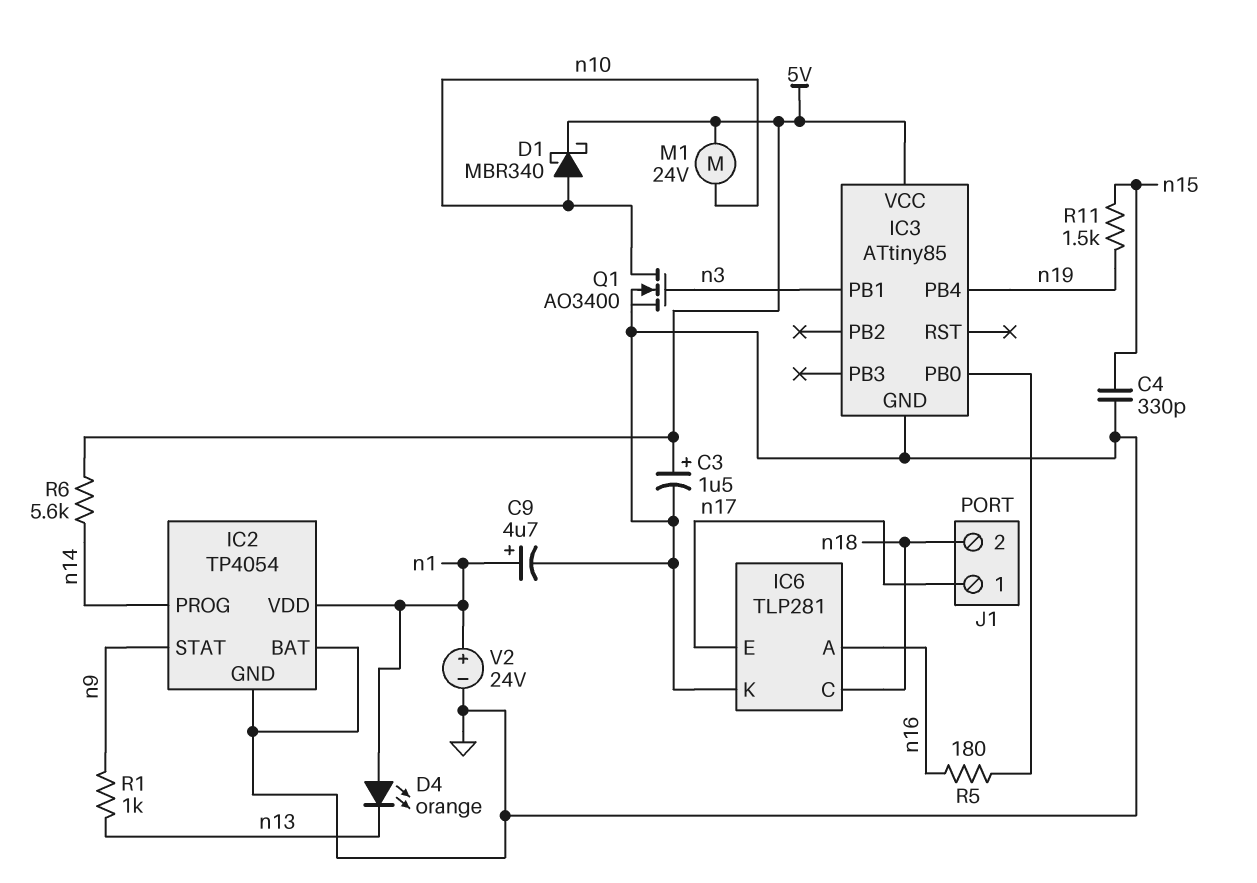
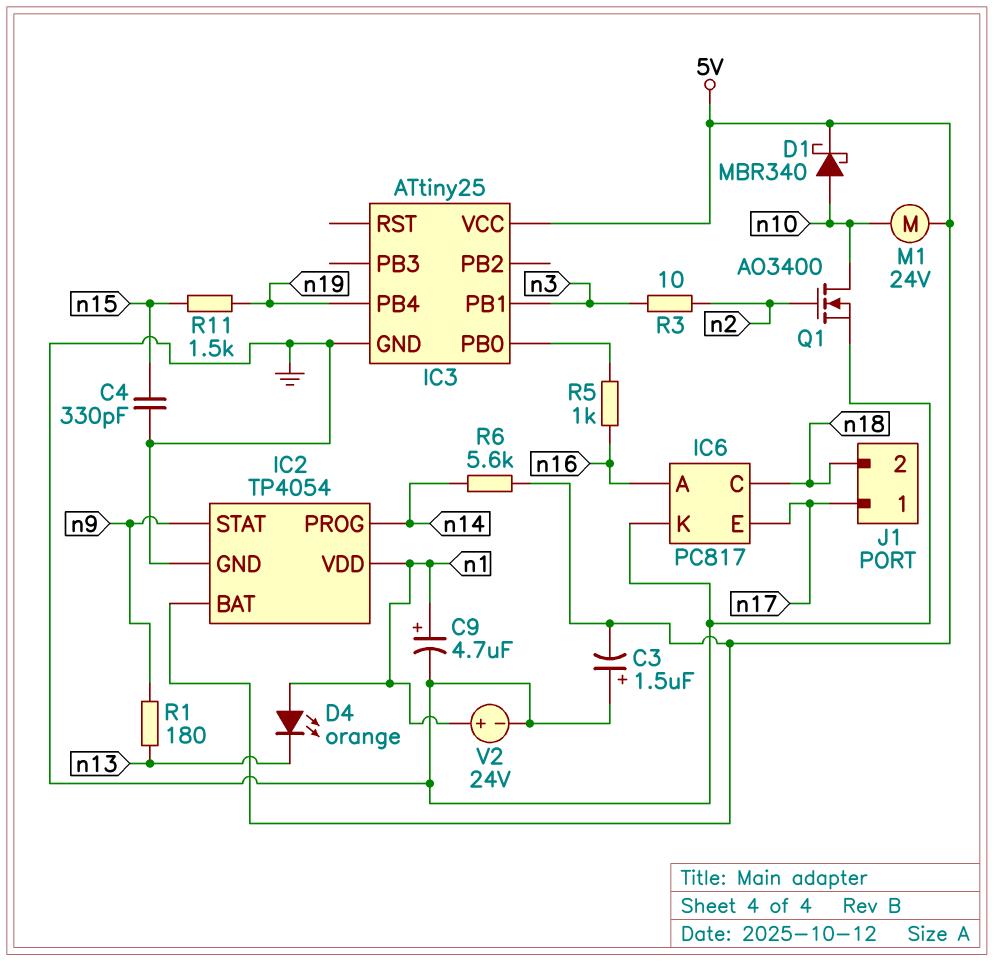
C3: 1.5uF (plus 5V, minus GND) -> 1.5uF (plus GND, minus 5V)
IC2 pin BAT: GND -> 5V
IC3: ATtiny85 -> ATtiny25
IC6: TLP281 -> PC817
Q1: NMOS AO3400 (G n3, D n10, S GND) -> NMOS AO3400 (G n2, D n10, S GND)
R1: 1k (n9, n13) -> 180 (n9, n13)
R3: none -> 10 (n2, n3)
R5: 180 (IC3/PB0, n16) -> 1k (IC3/PB0, n16)

